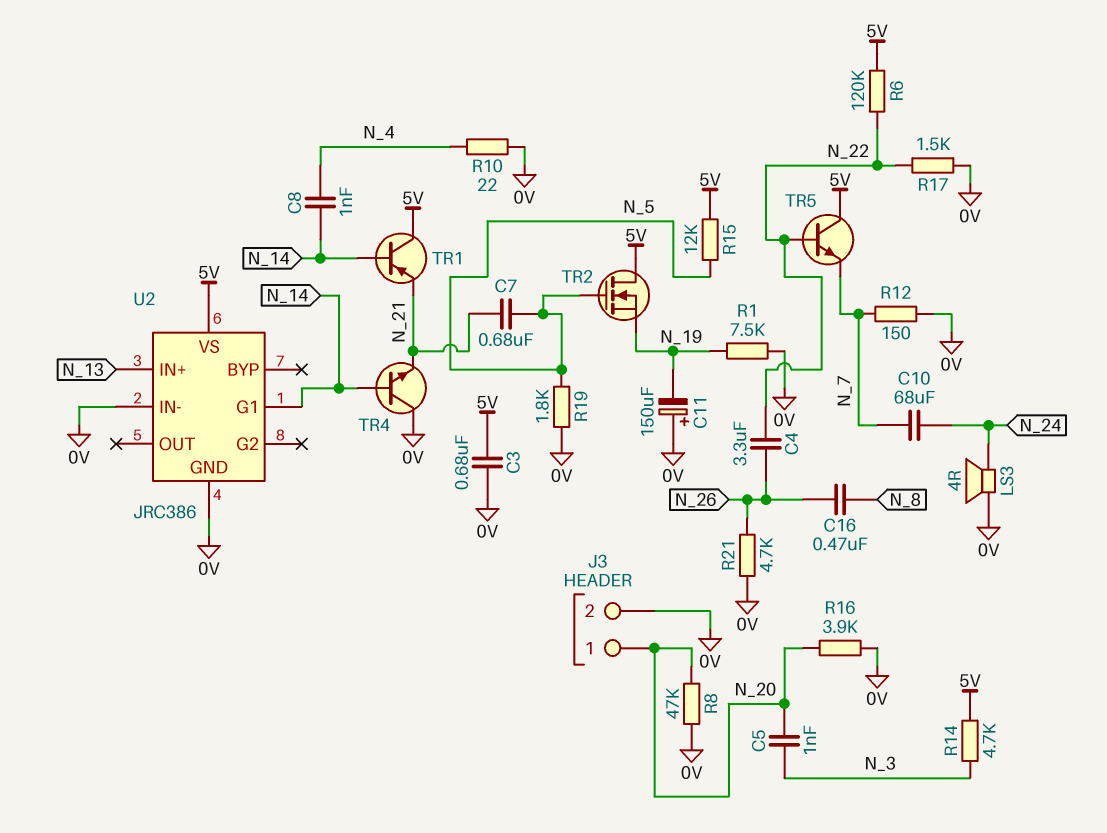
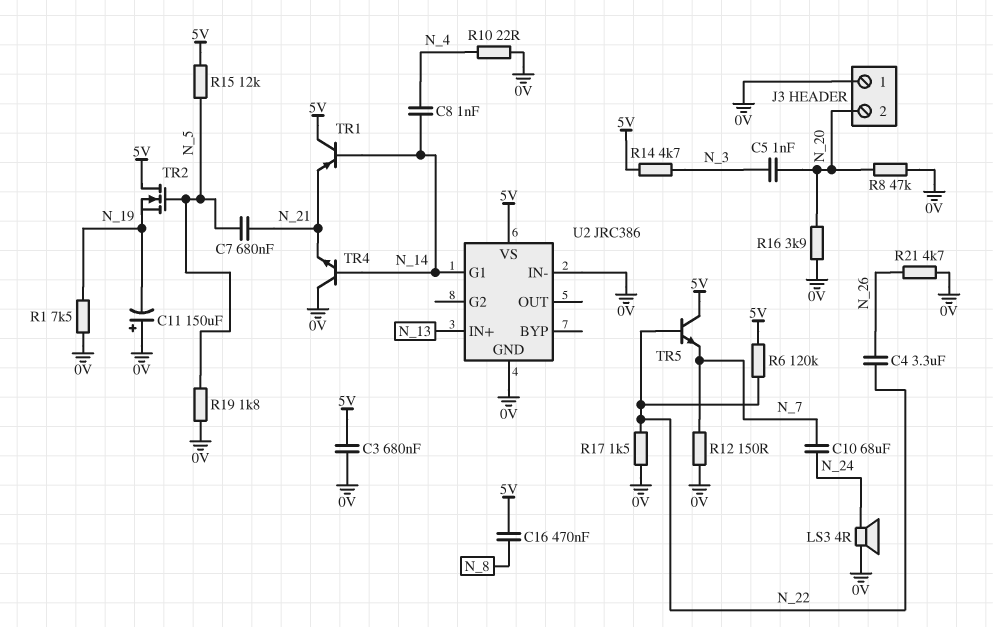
C16: 470nF (N_8, N_26) -> 470nF (5V, N_8)
J3 pin 1: N_20 -> 0V
J3 pin 2: 0V -> N_20

